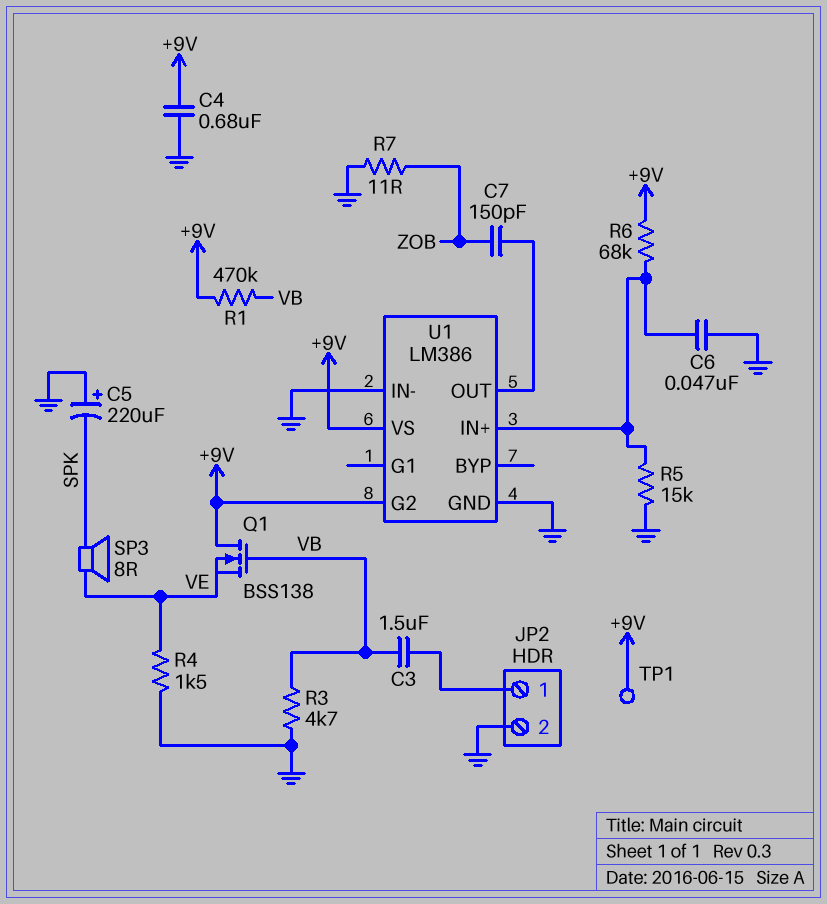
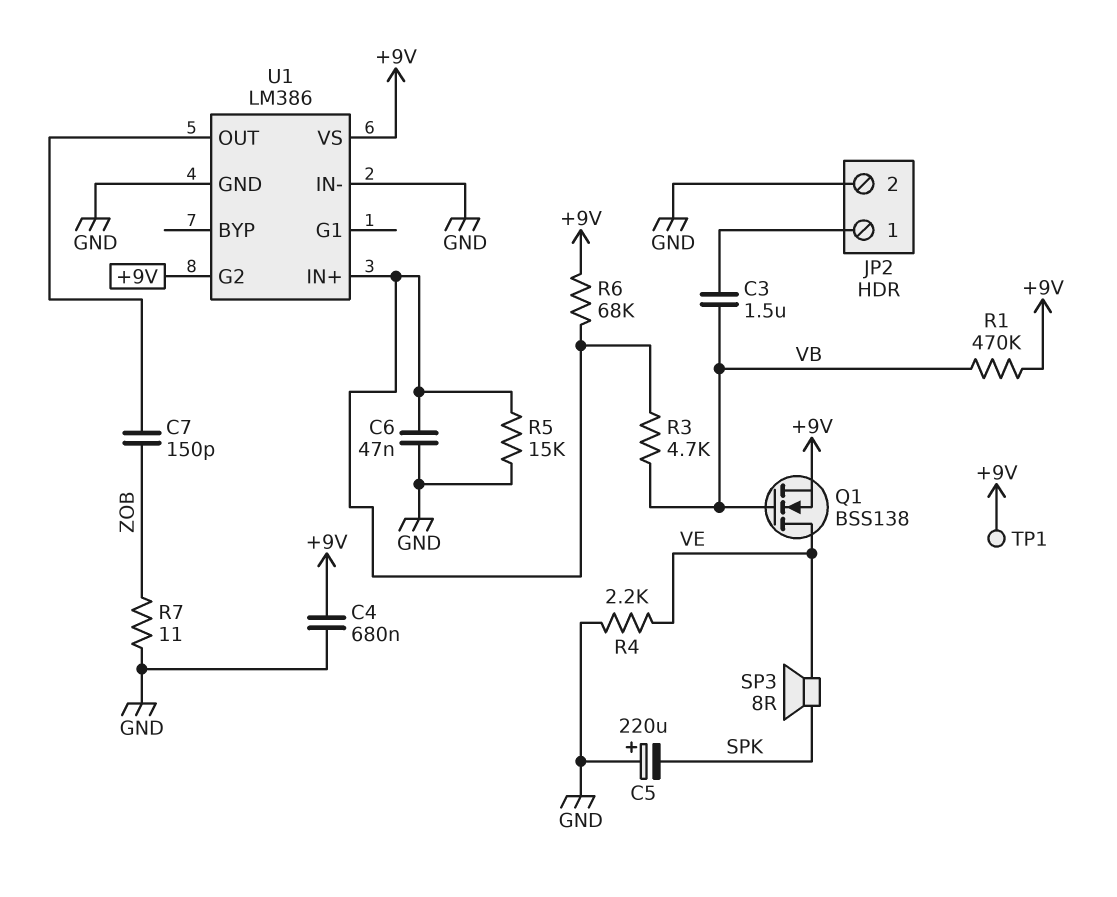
Q1: NMOS BSS138 (G VB, D +9V, S VE) -> NMOS BSS138 (G VB, D VE, S +9V)
R3: 4.7k (GND, VB) -> 4.7k (U1/IN+, VB)
R4: 1.5k (GND, VE) -> 2.2k (GND, VE)

